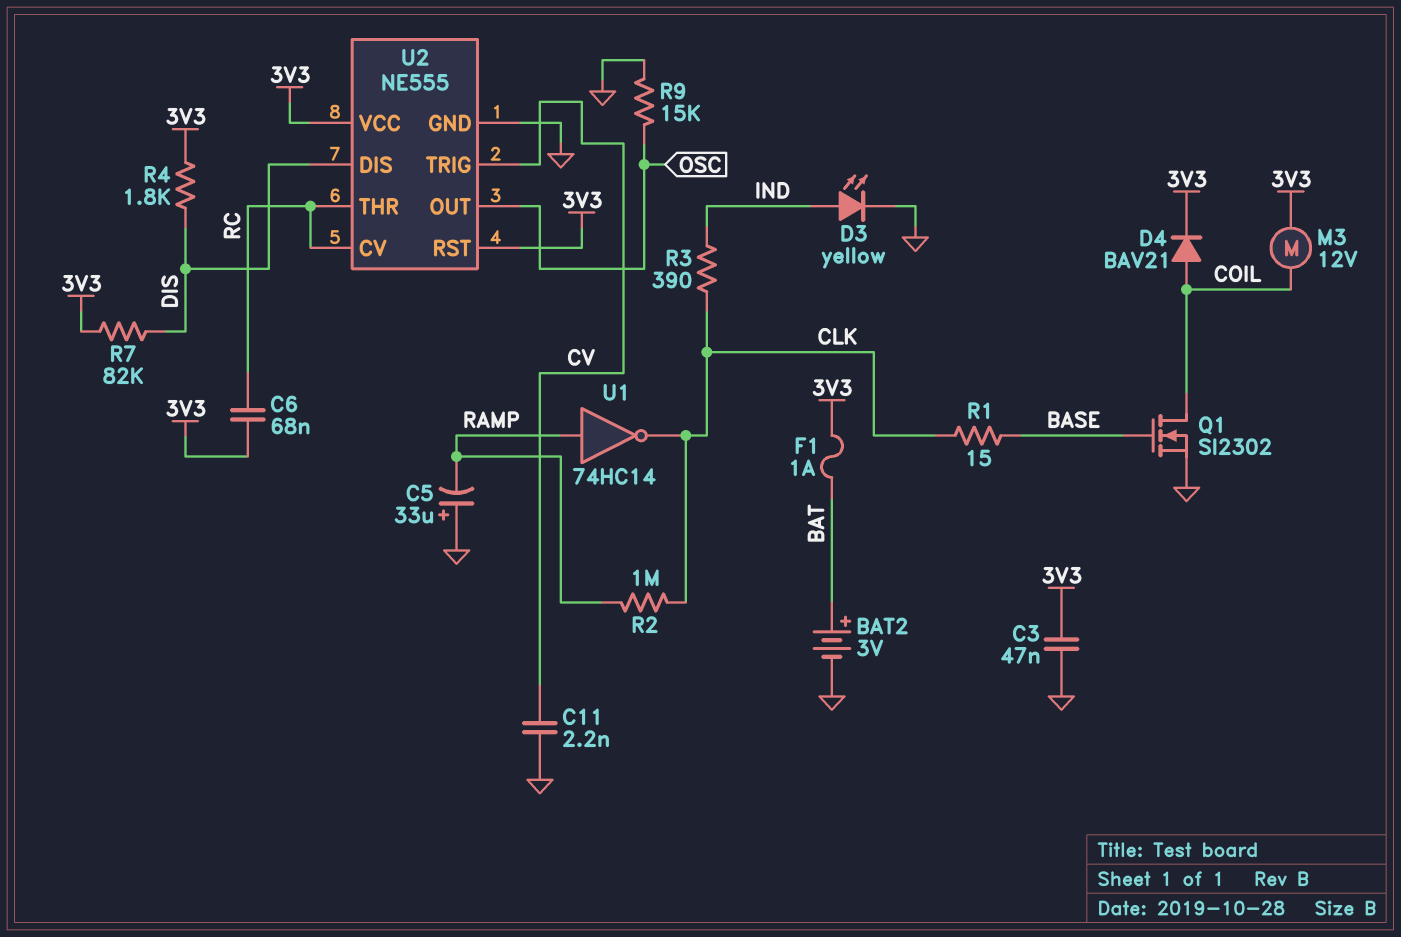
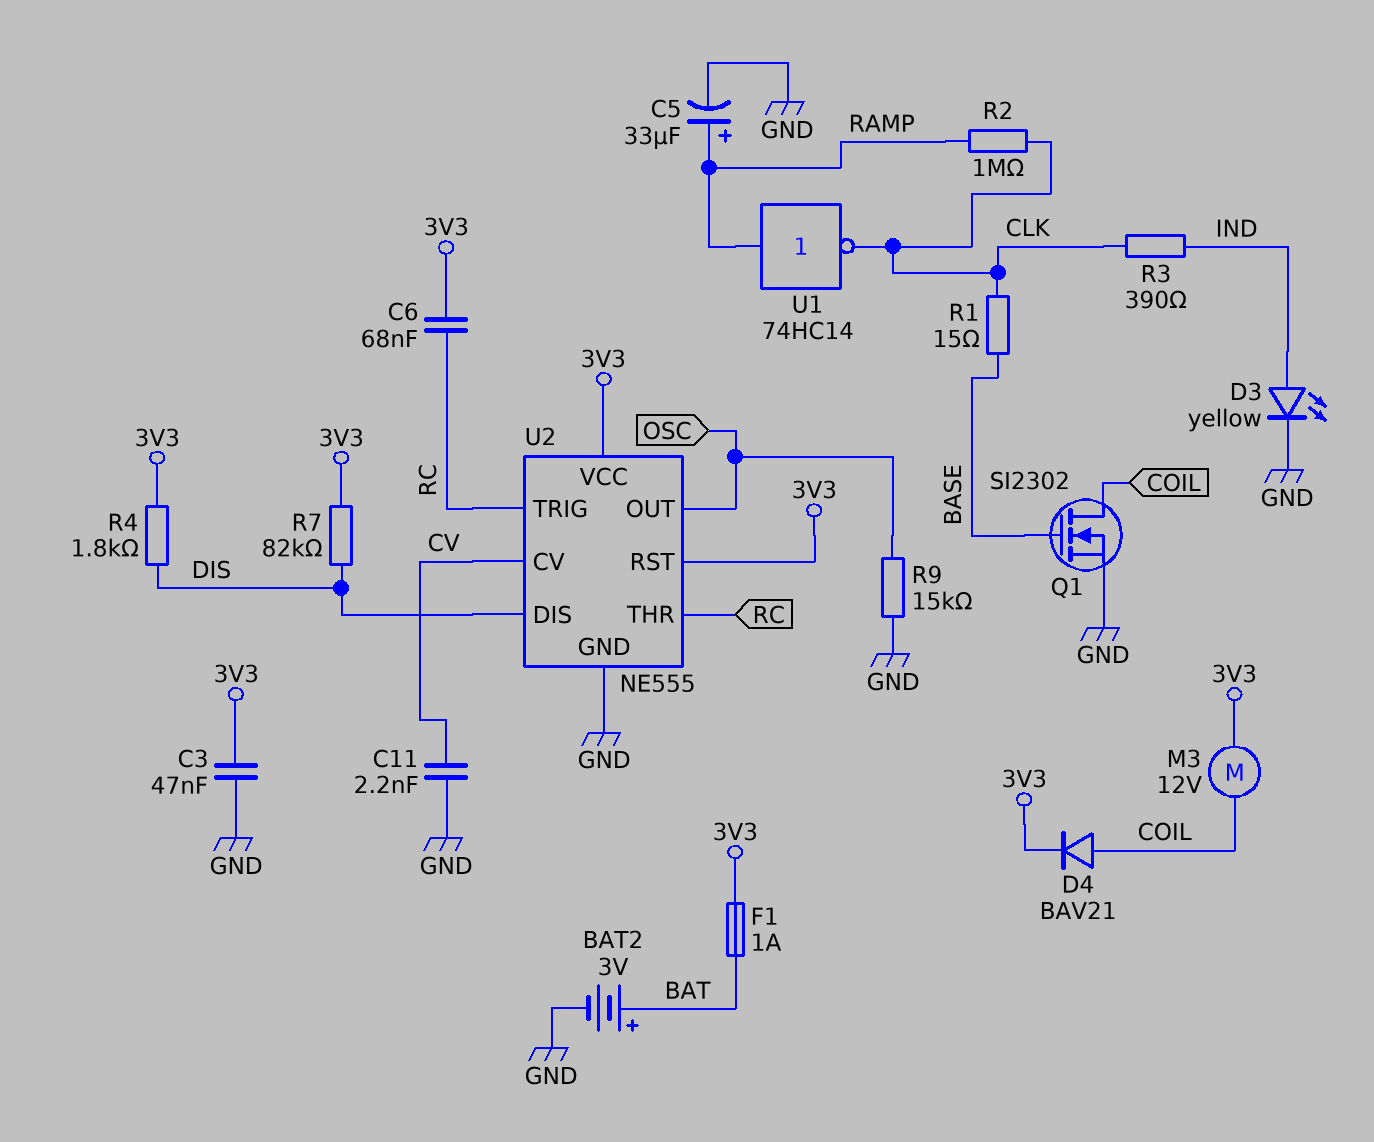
C5: 33uF (plus GND, minus RAMP) -> 33uF (plus RAMP, minus GND)
U2 pin CV: RC -> CV
U2 pin TRIG: CV -> RC

